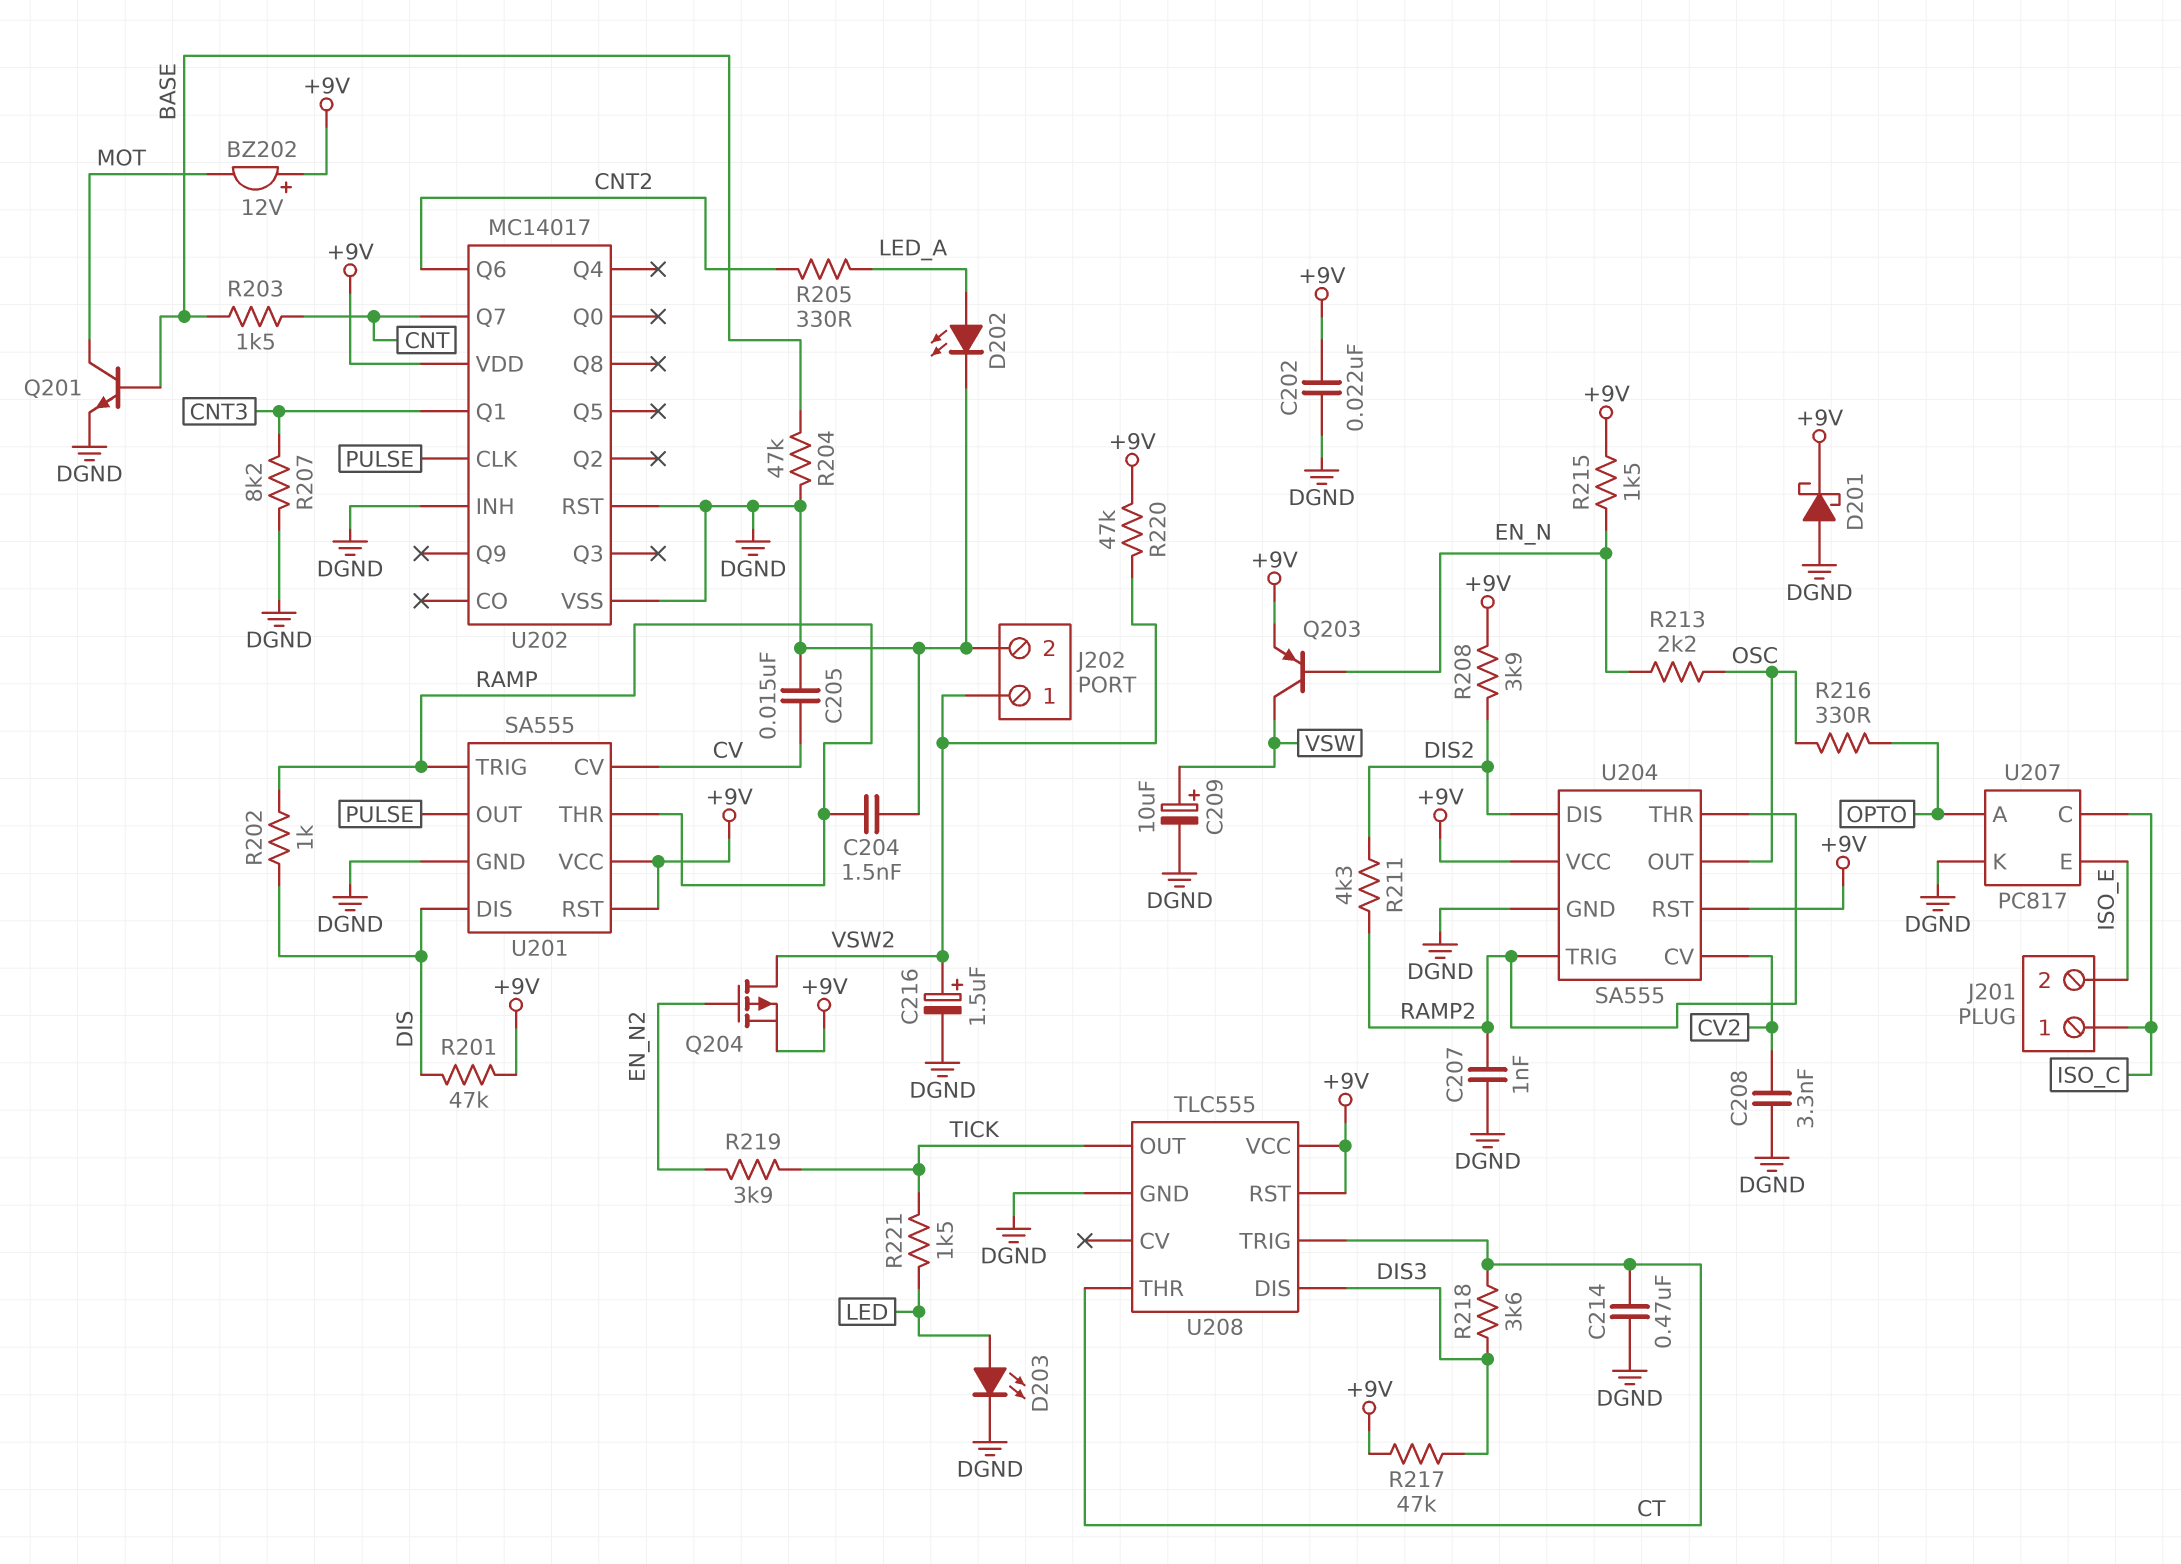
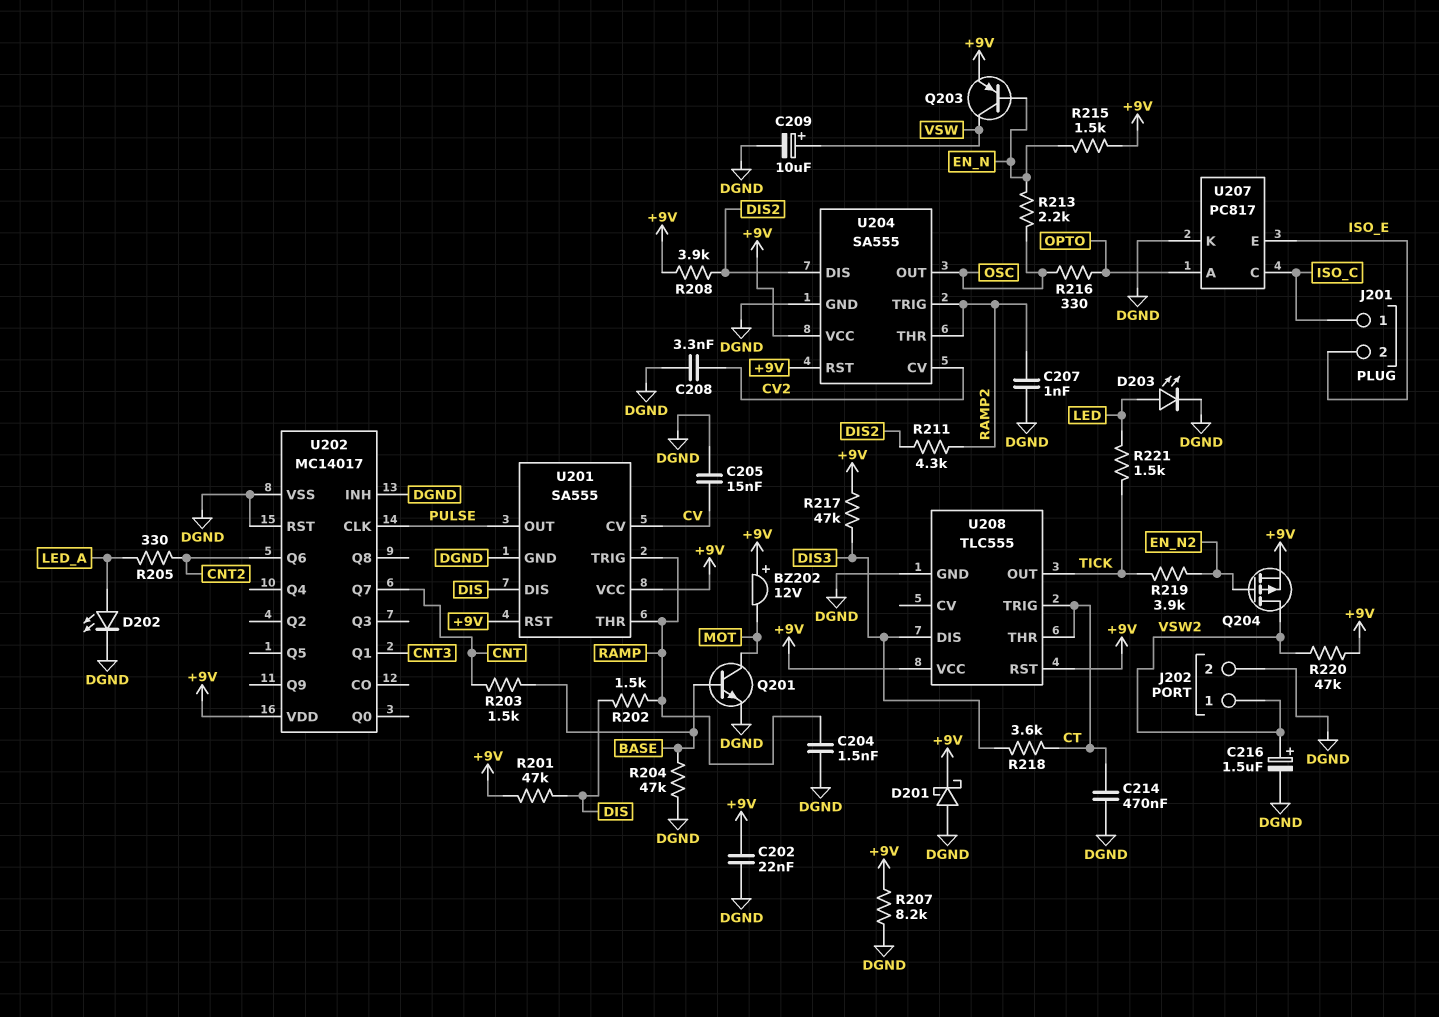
R202: 1k (DIS, RAMP) -> 1.5k (DIS, RAMP)
R207: 8.2k (CNT3, DGND) -> 8.2k (+9V, DGND)

